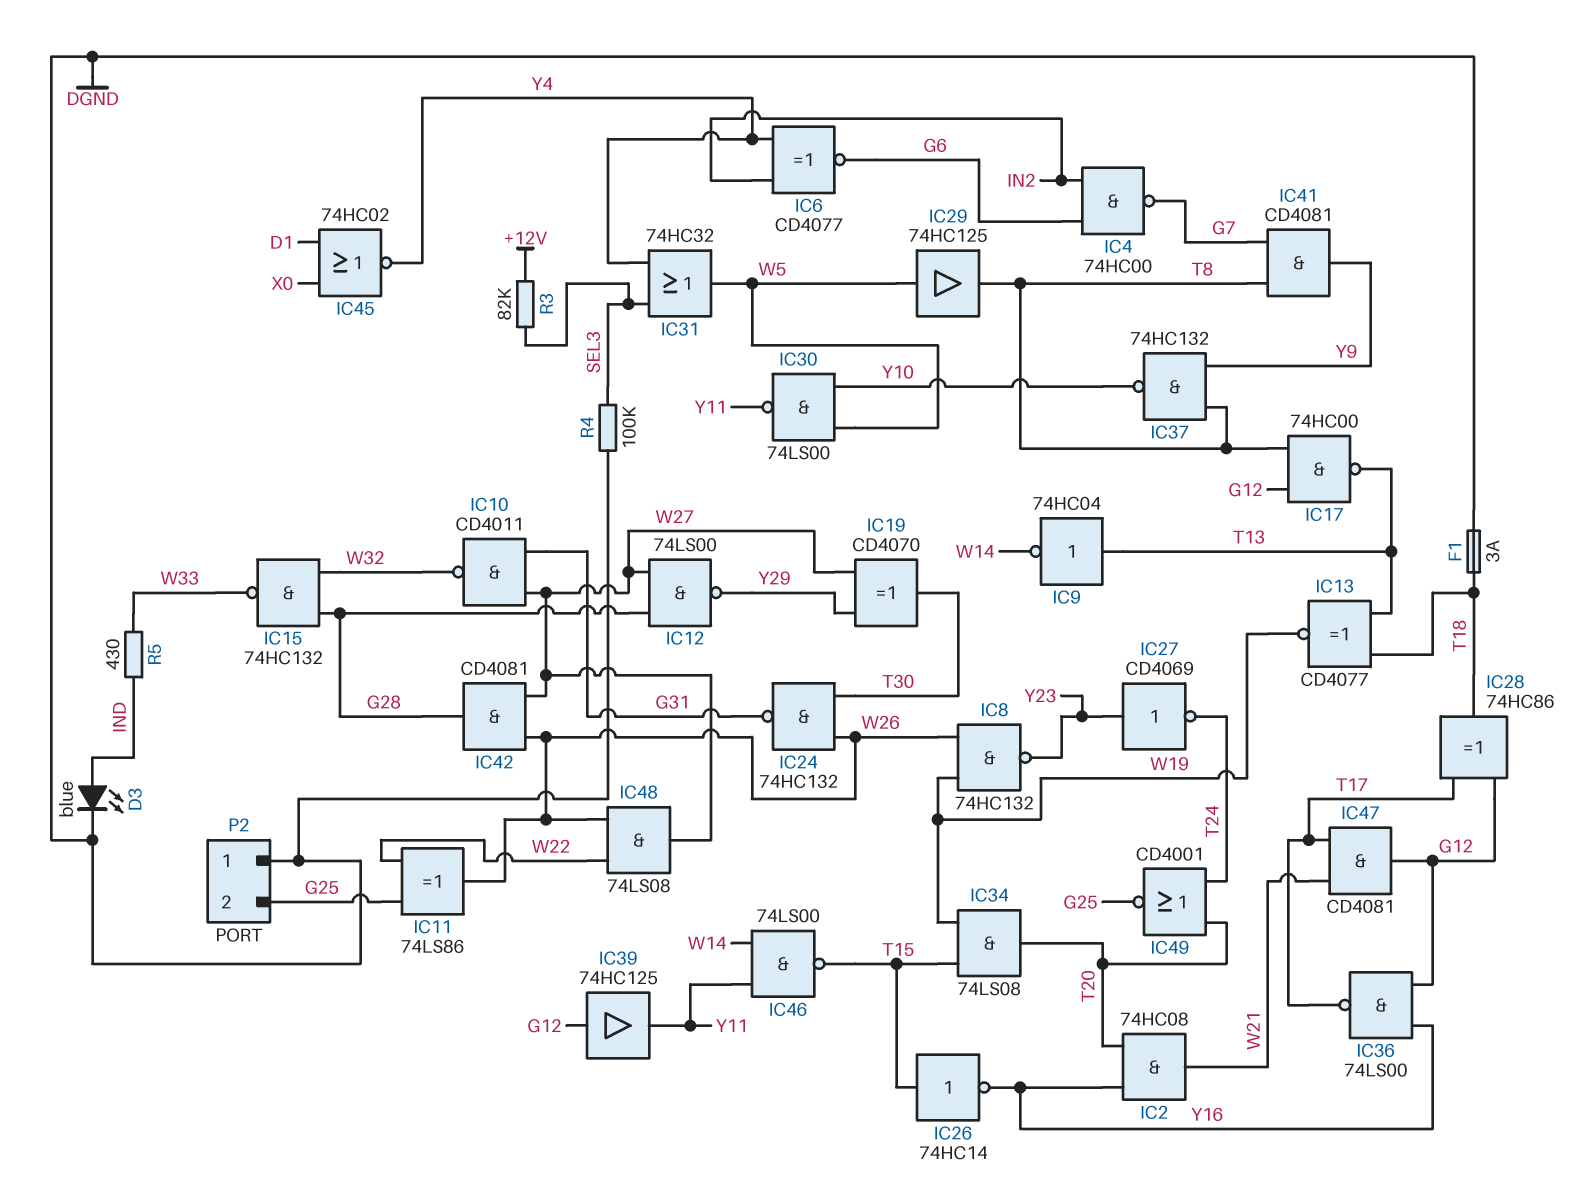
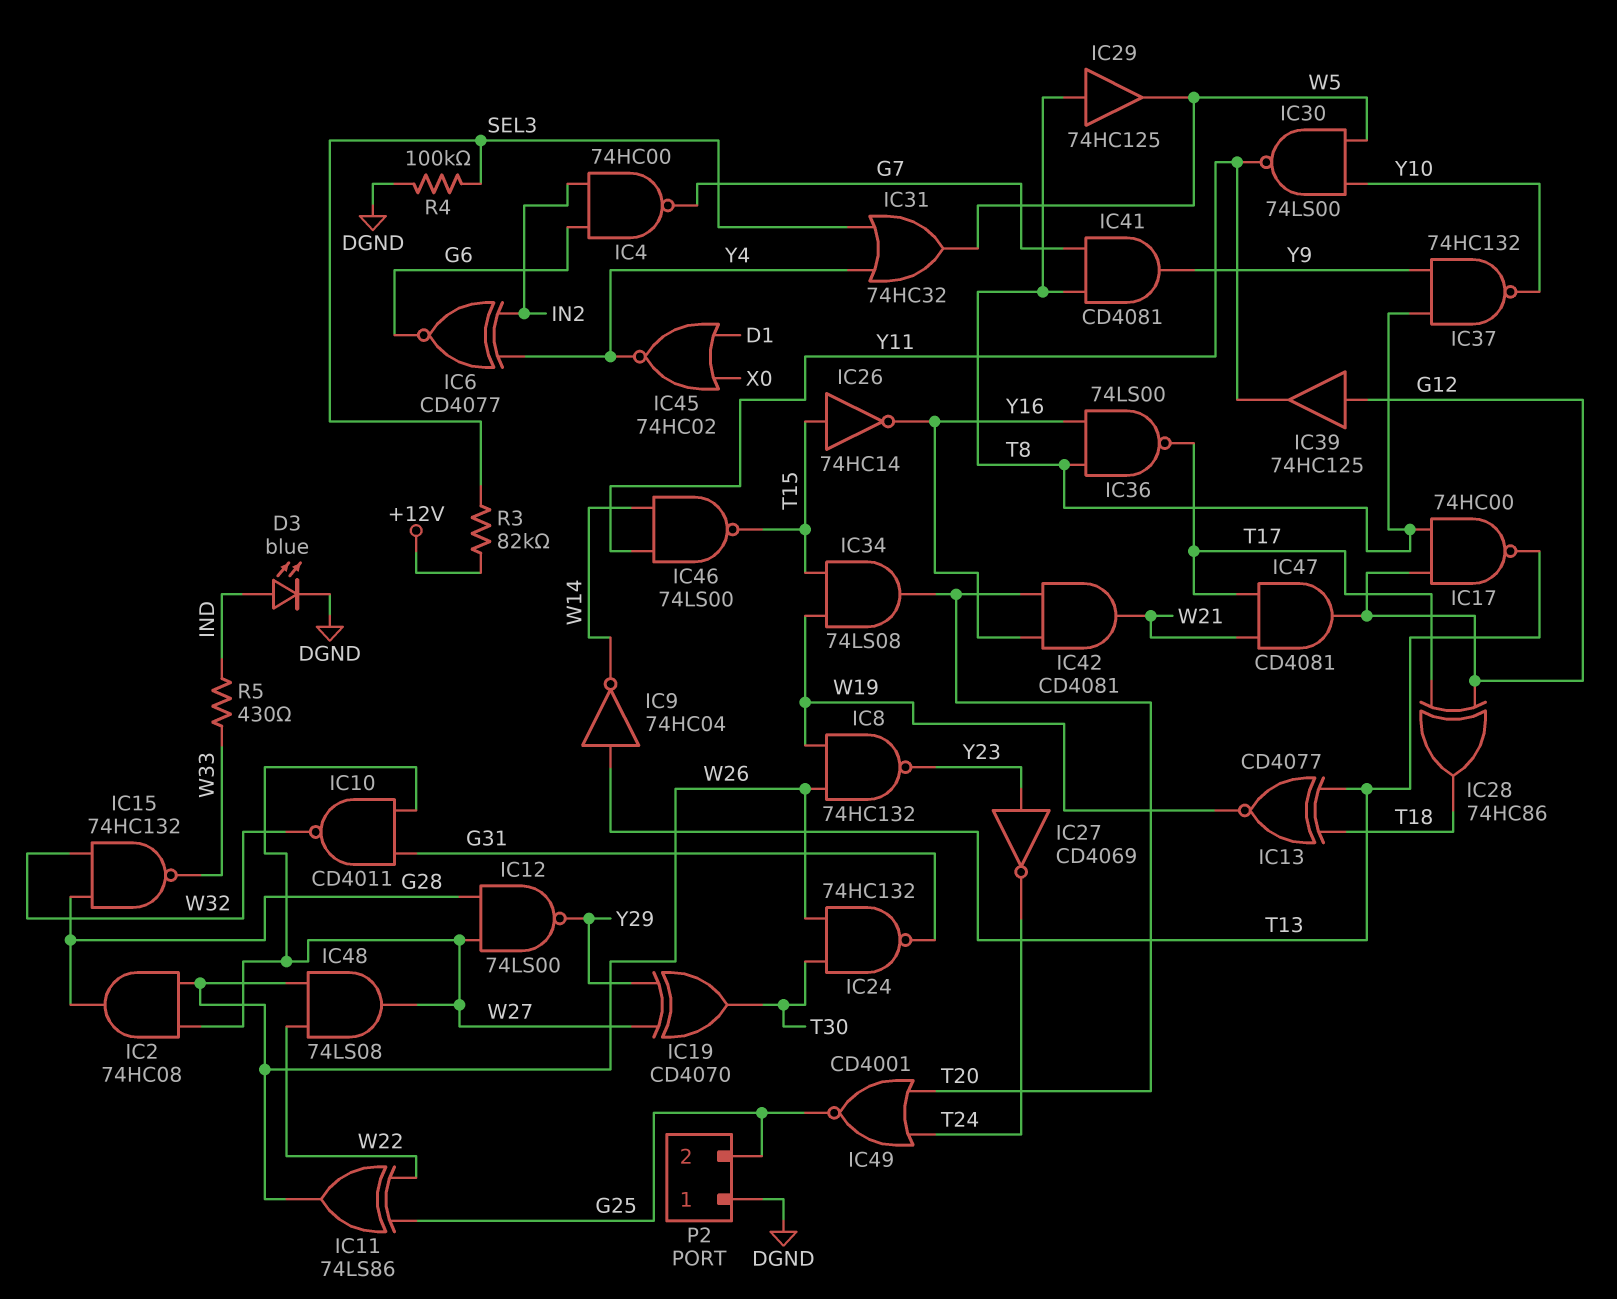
F1: 3A (DGND, T18) -> none
IC2: AND 74HC08 (in T20, in Y16, out W21) -> AND 74HC08 (in W26, in W27, out G28)
IC29: buffer 74HC125 (in W5, out T8) -> buffer 74HC125 (in T8, out W5)
IC36: NAND 74LS00 (in G12, in Y16, out T17) -> NAND 74LS00 (in T8, in Y16, out T17)
IC42: AND CD4081 (in W26, in W27, out G28) -> AND CD4081 (in T20, in Y16, out W21)

